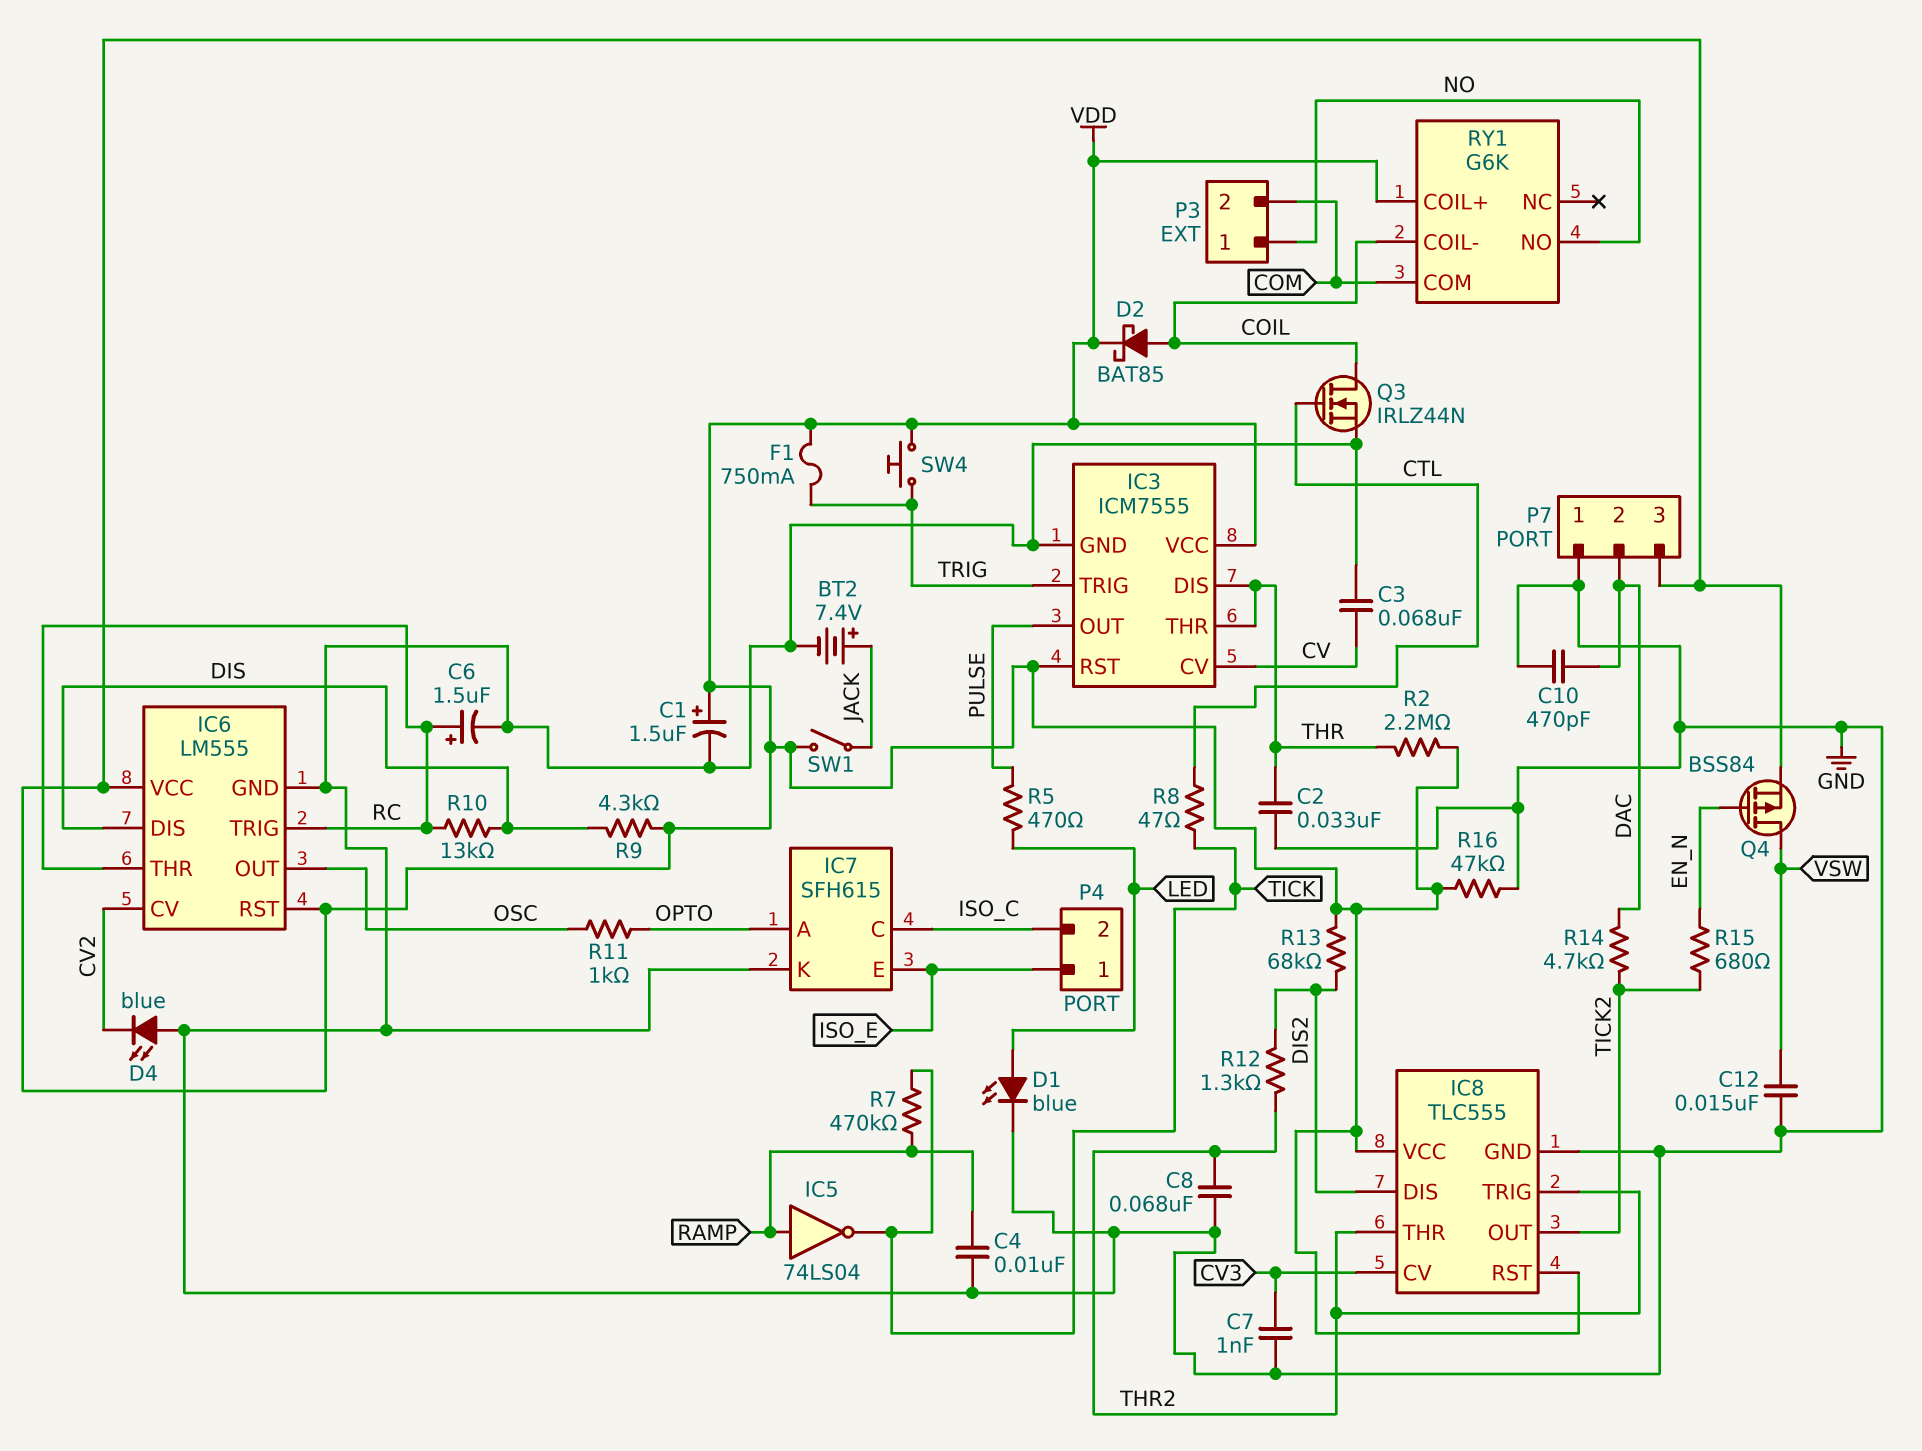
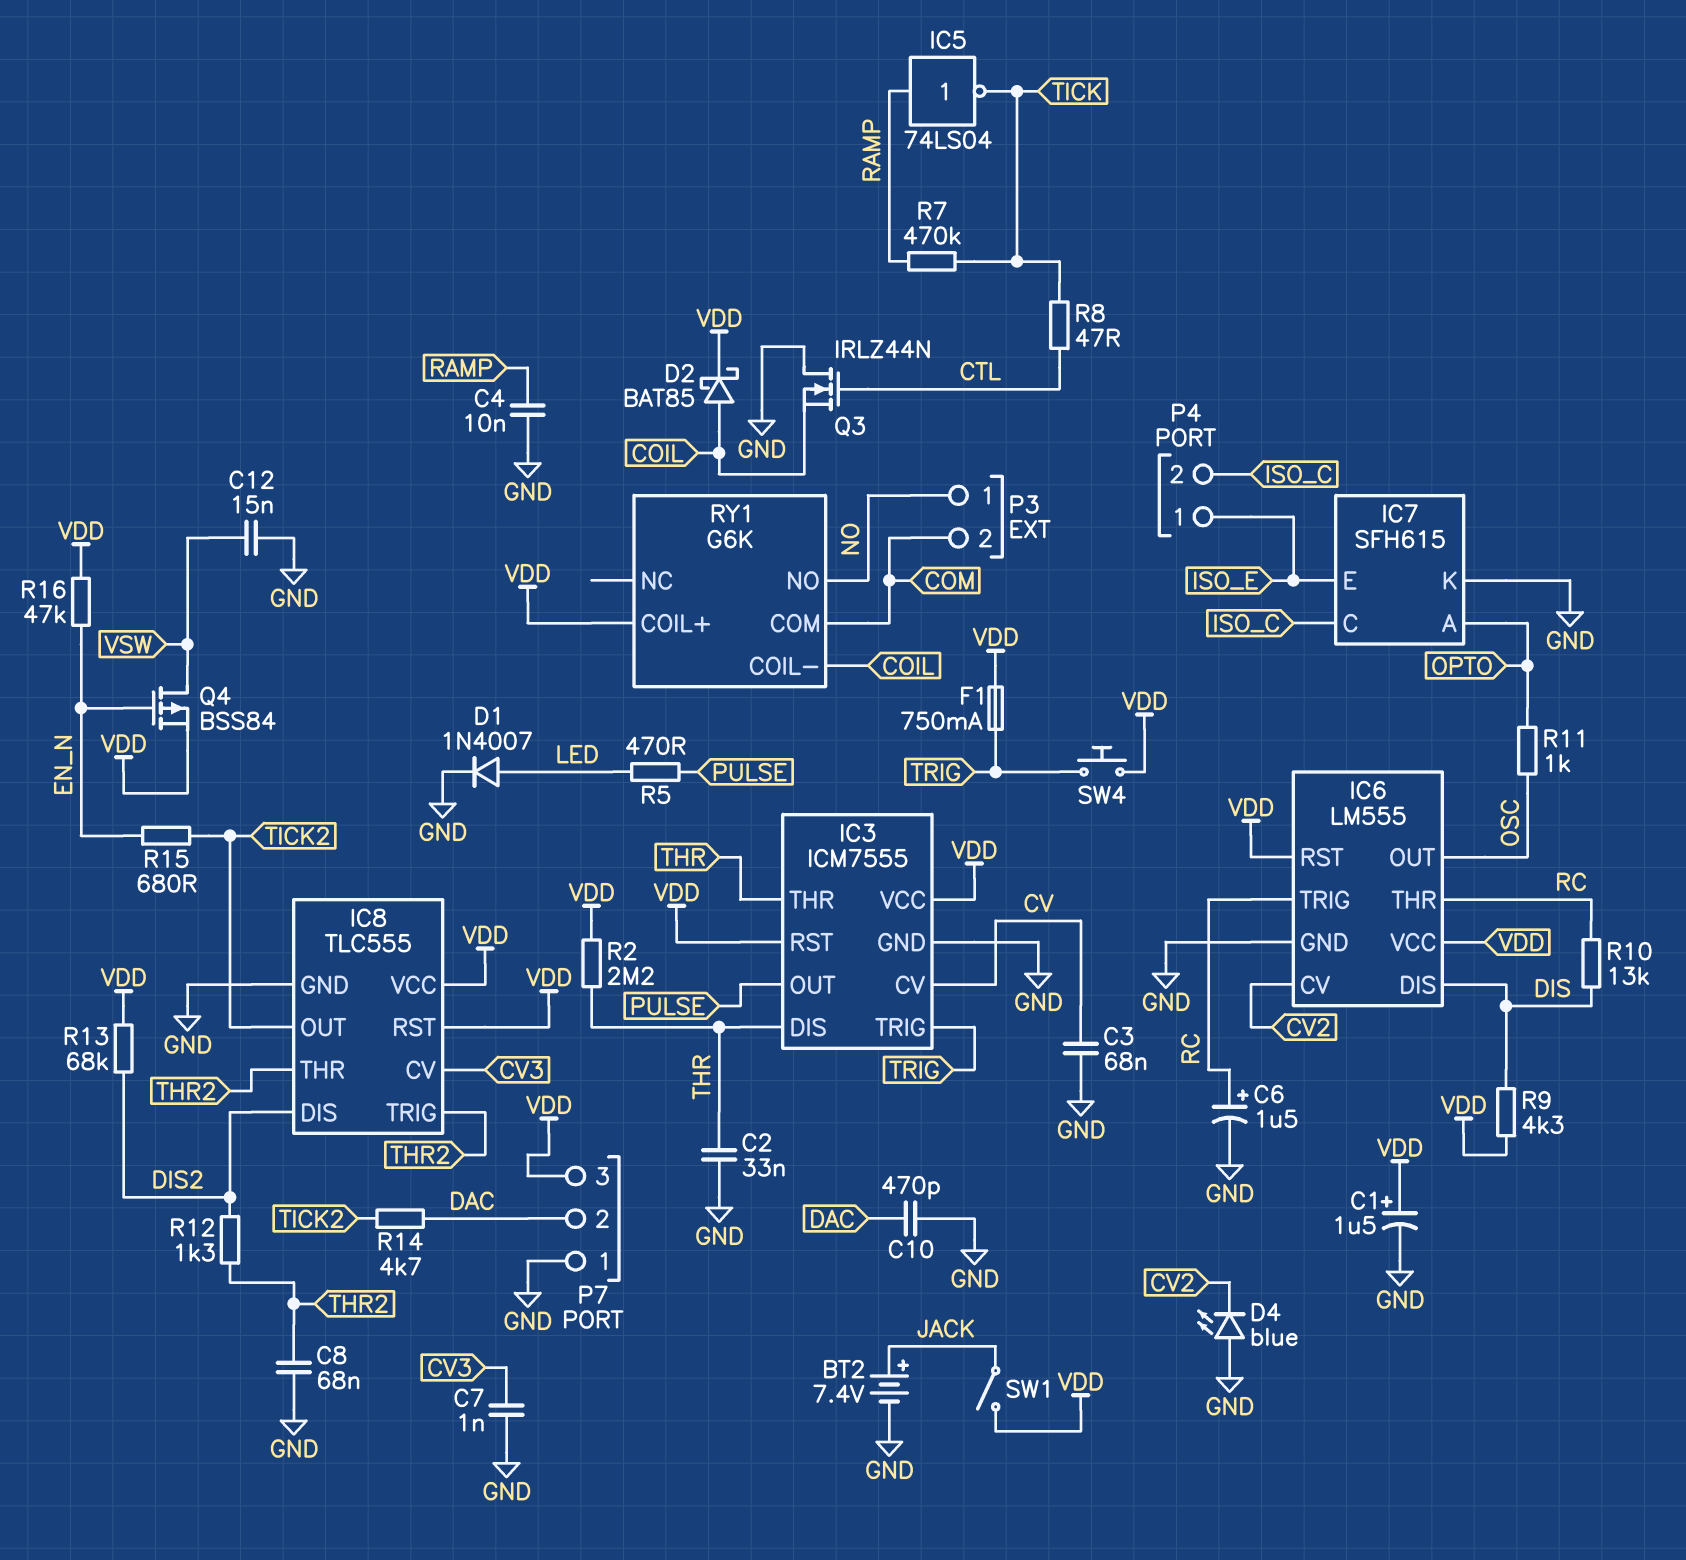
D1: LED blue (A LED, K GND) -> diode 1N4007 (A LED, K GND)
Q3: NMOS IRLZ44N (G CTL, D COIL, S GND) -> NMOS IRLZ44N (G CTL, D GND, S COIL)
R16: 47k (GND, VDD) -> 47k (EN_N, VDD)

